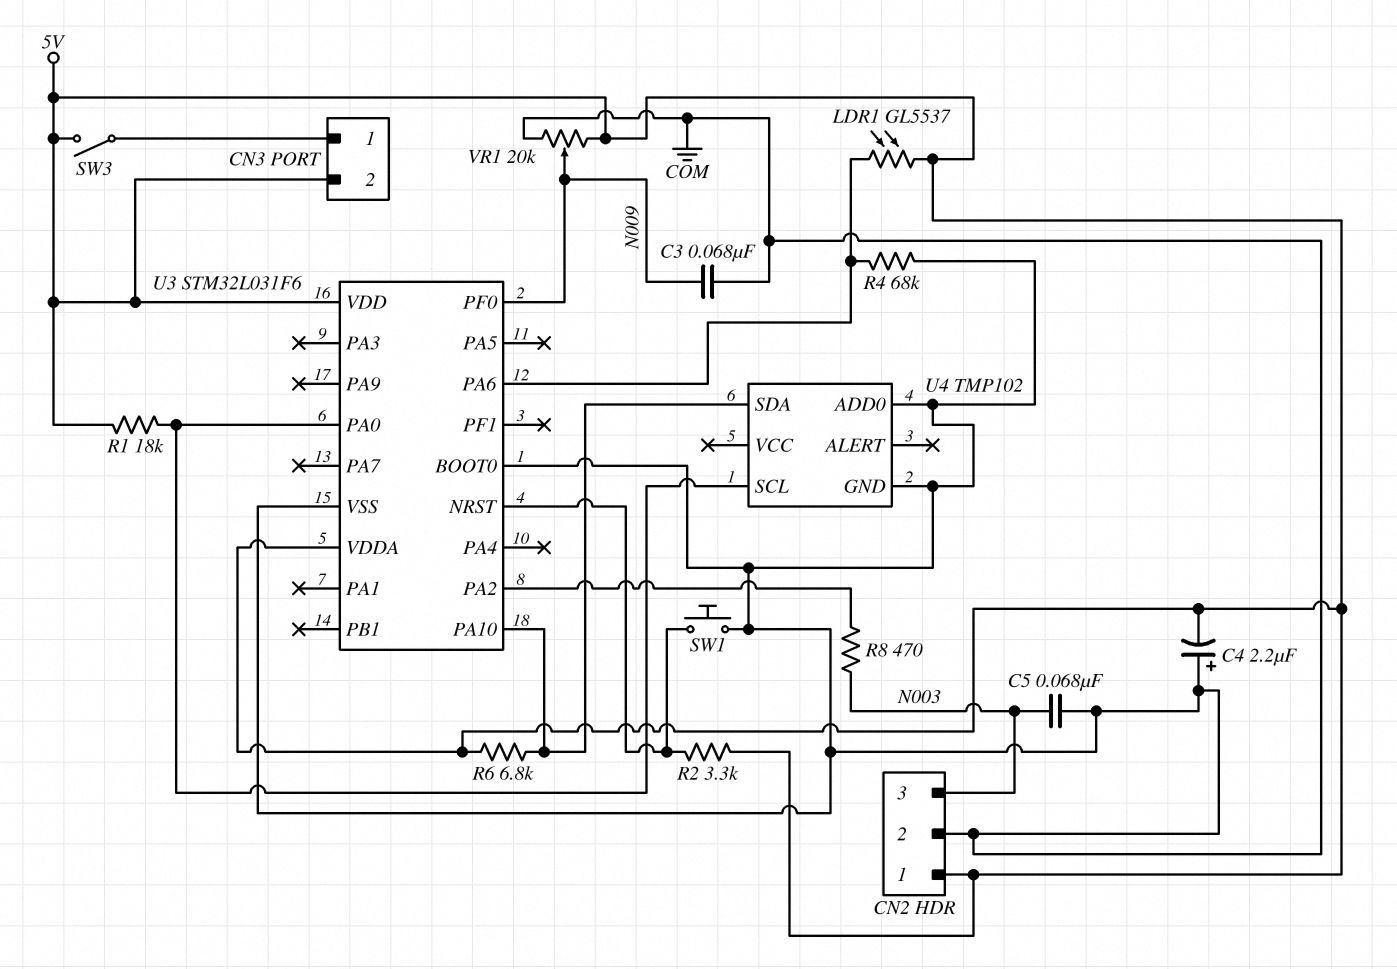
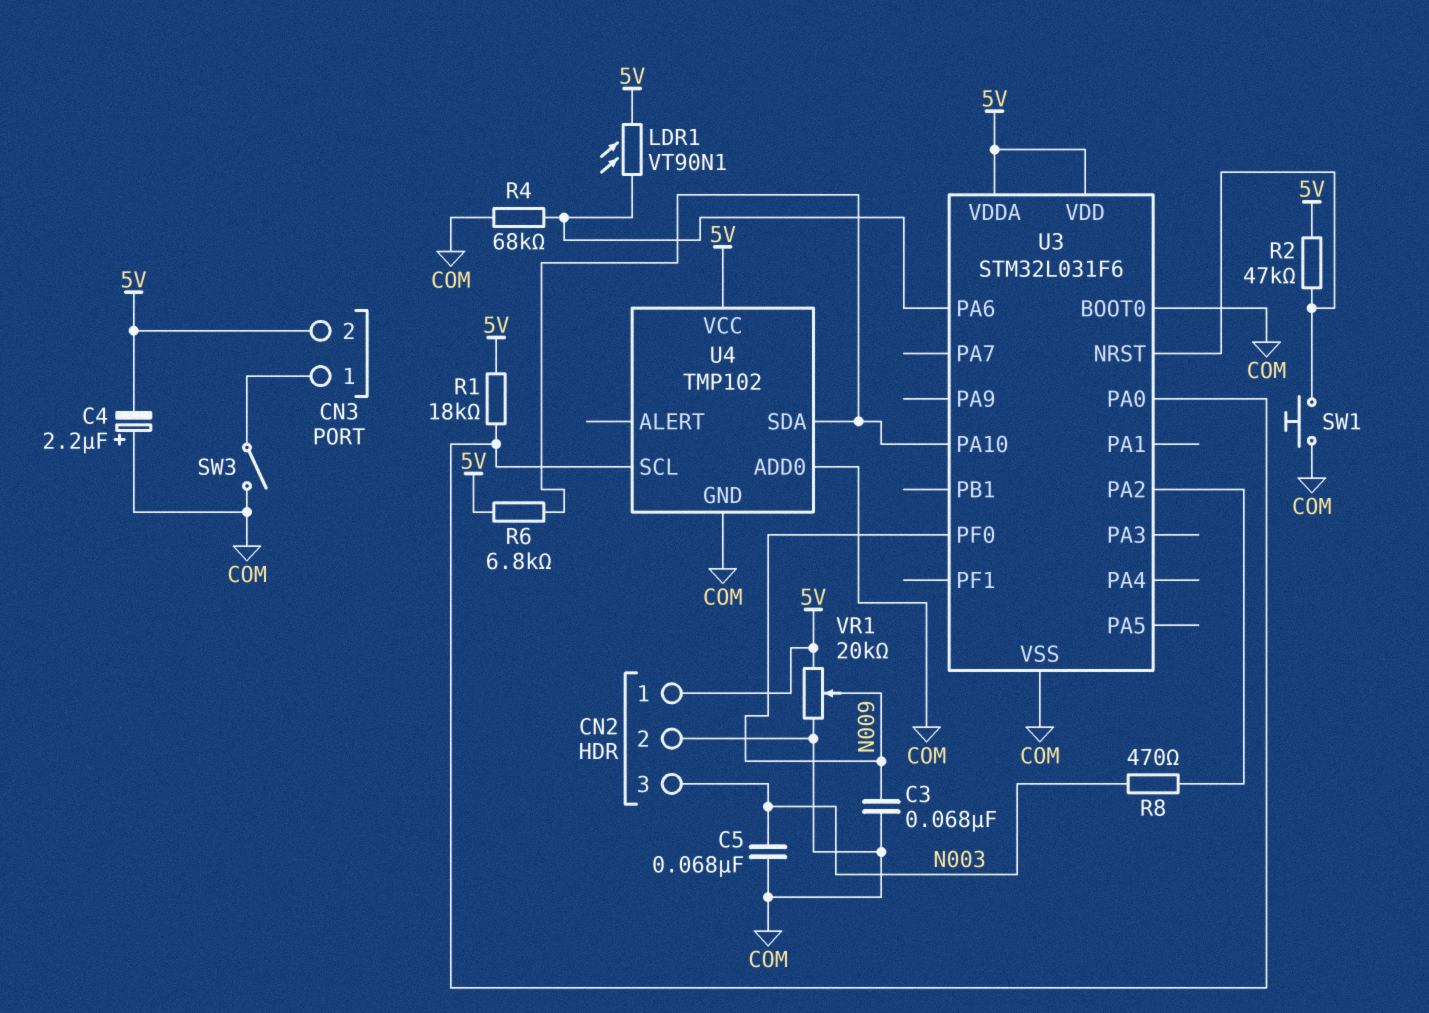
LDR1: GL5537 (5V, U3/PA6) -> VT90N1 (5V, U3/PA6)
R2: 3.3k (5V, U3/NRST) -> 47k (5V, U3/NRST)
SW3: switch (5V, CN3/1) -> switch (CN3/1, COM)
U4 pin VCC: none -> 5V

